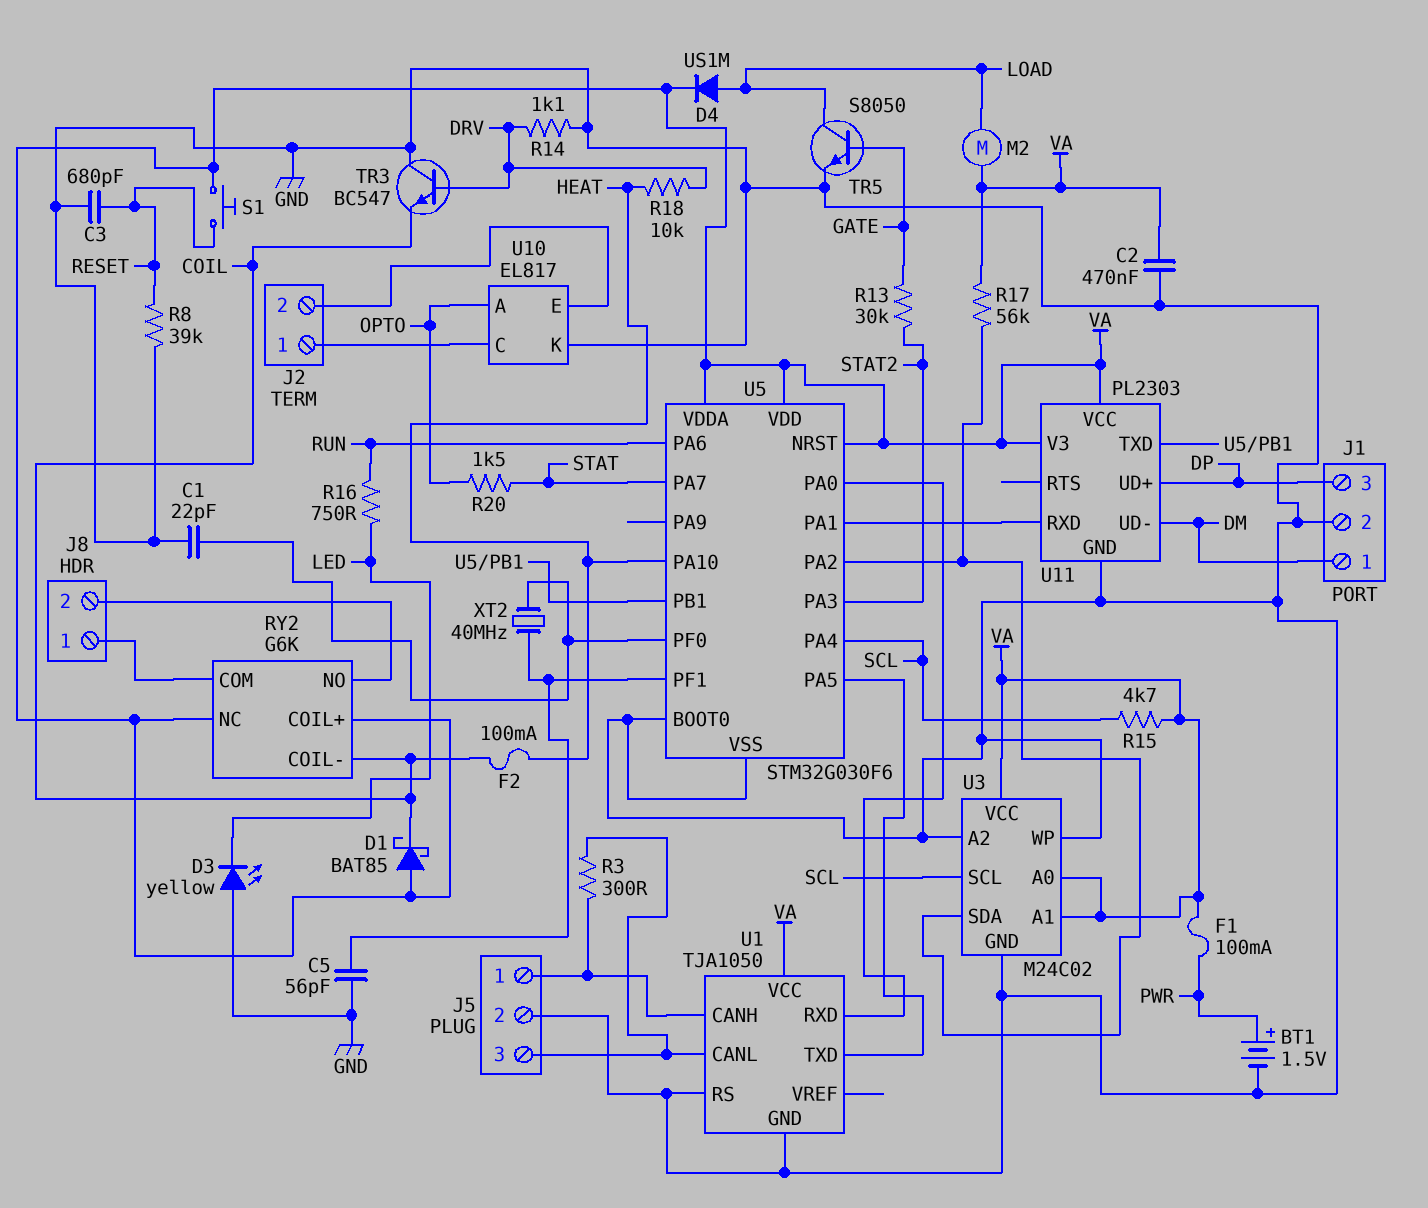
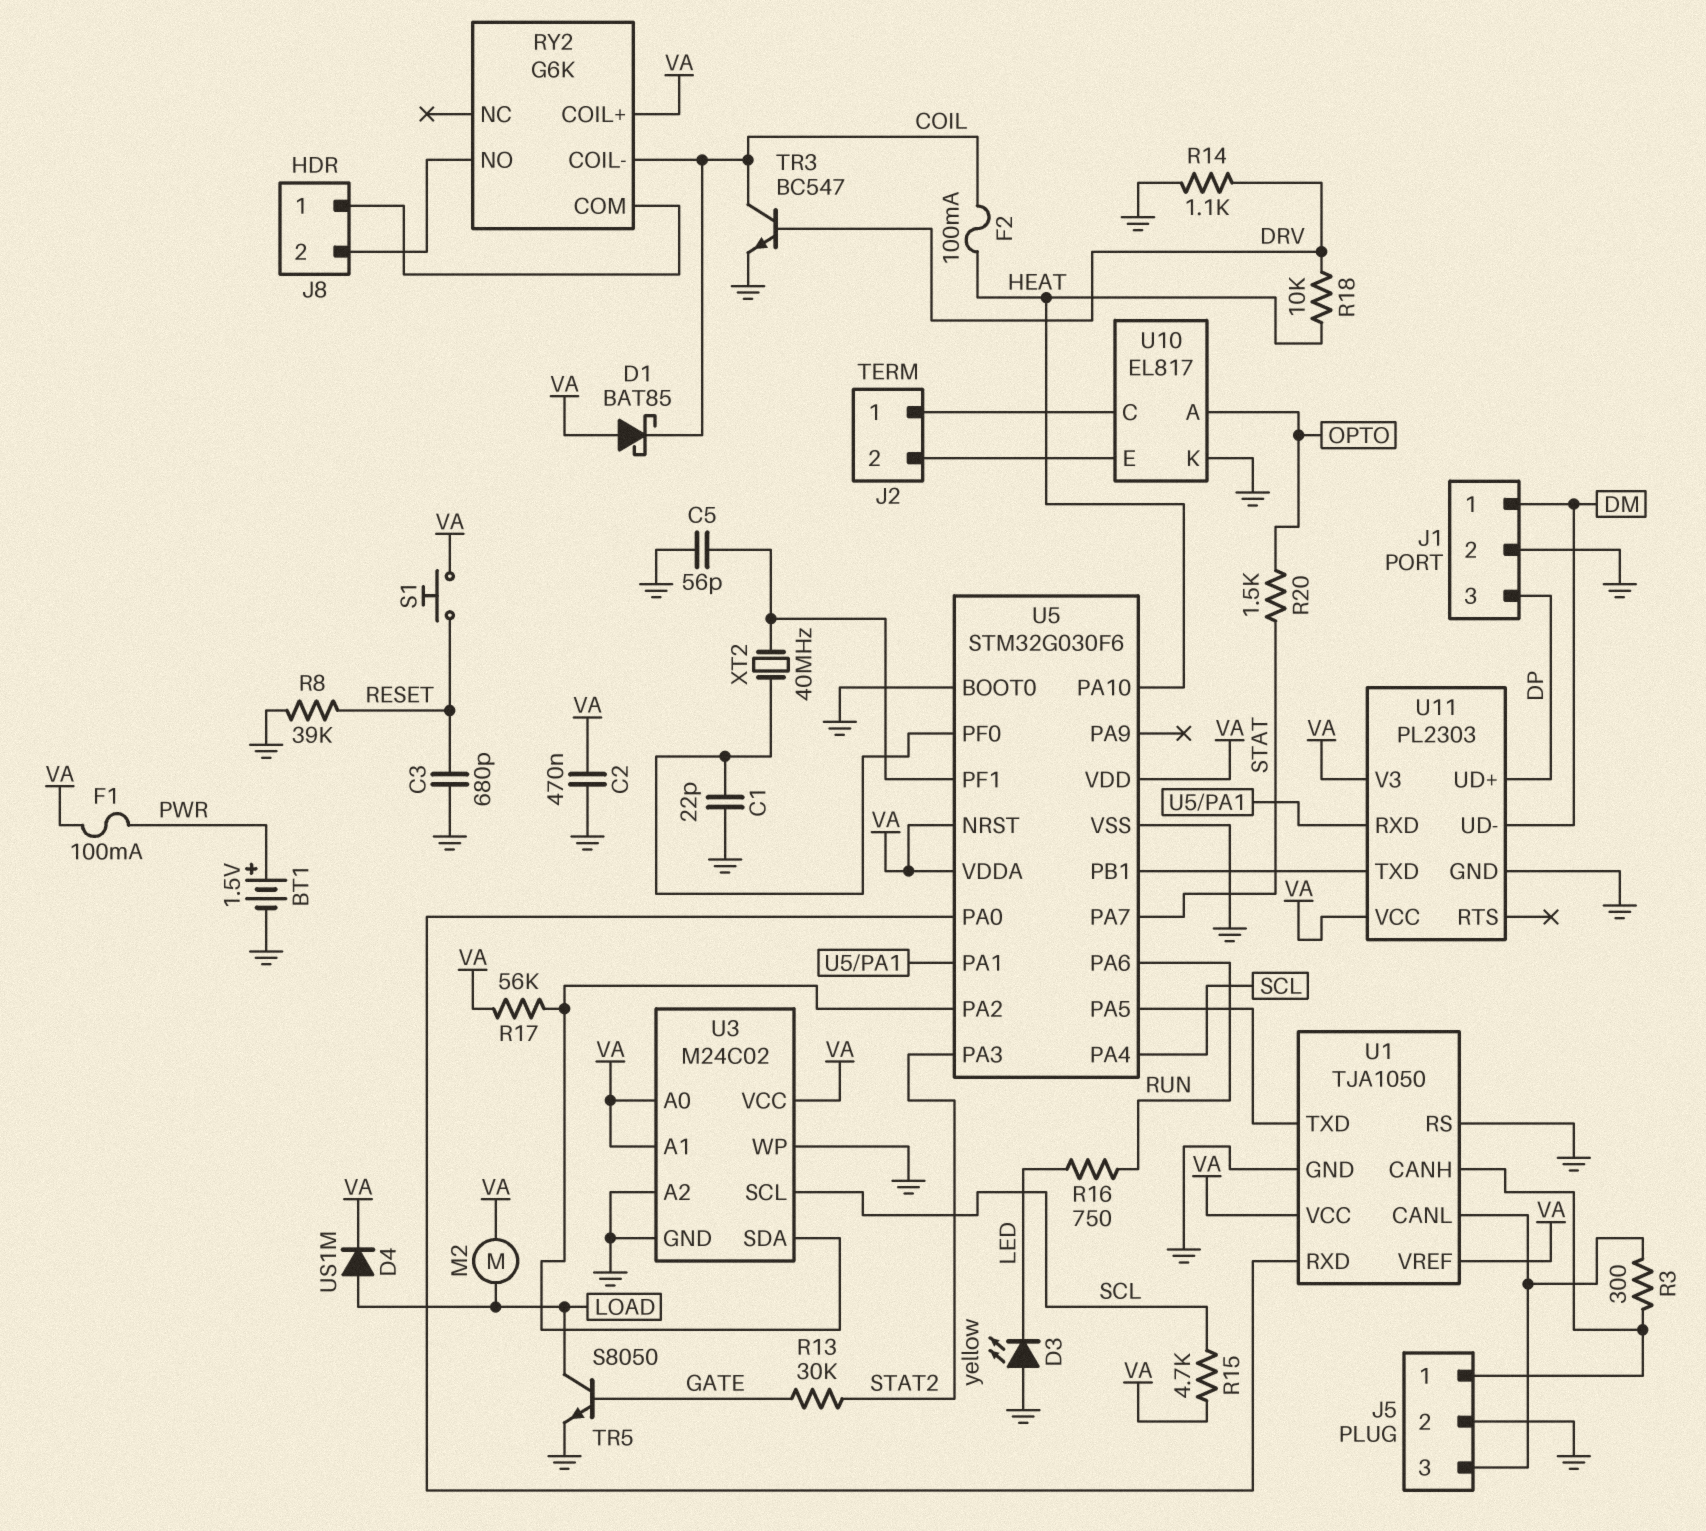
RY2 pin NC: VA -> none
TR3: NPN BC547 (B DRV, C GND, E COIL) -> NPN BC547 (B DRV, C COIL, E GND)
U1 pin VREF: none -> VA

